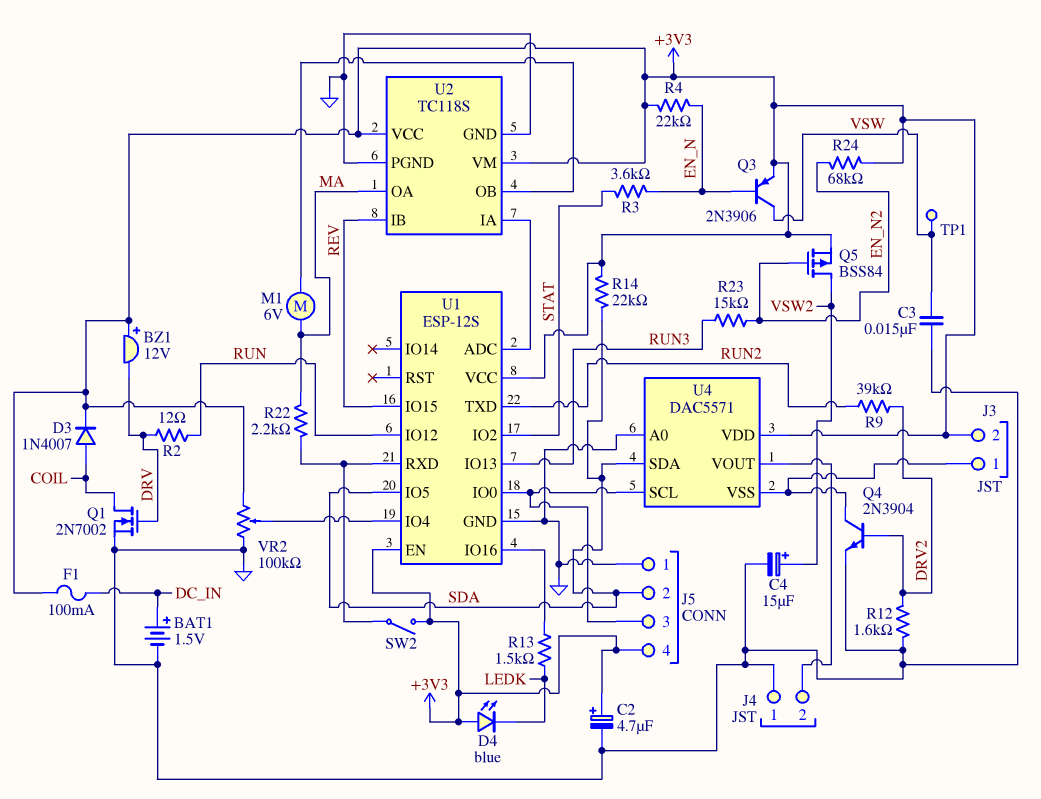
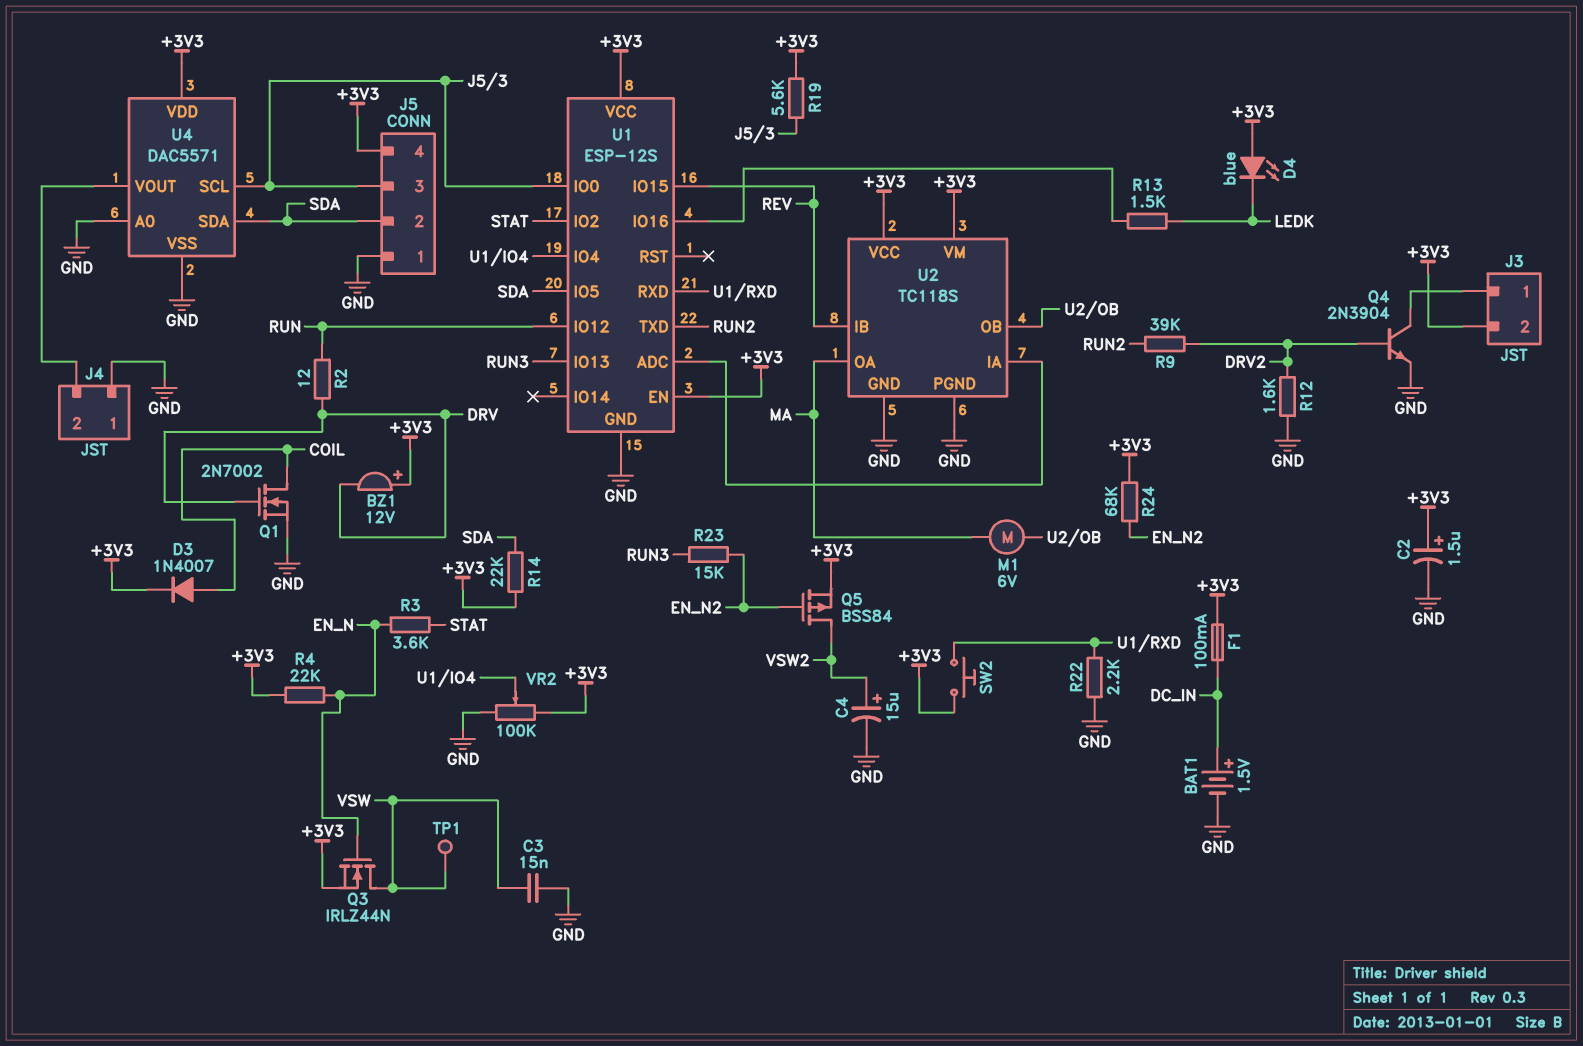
C2: 4.7uF (plus +3V3, minus GND) -> 1.5uF (plus +3V3, minus GND)
Q3: PNP 2N3906 (B EN_N, C VSW, E +3V3) -> NMOS IRLZ44N (G EN_N, D VSW, S +3V3)
R19: none -> 5.6k (+3V3, J5/3)
R22: 2.2k (MA, U1/RXD) -> 2.2k (GND, U1/RXD)
SW2: switch (+3V3, U1/RXD) -> button (+3V3, U1/RXD)
U4 pin VSS: J3/1 -> GND

